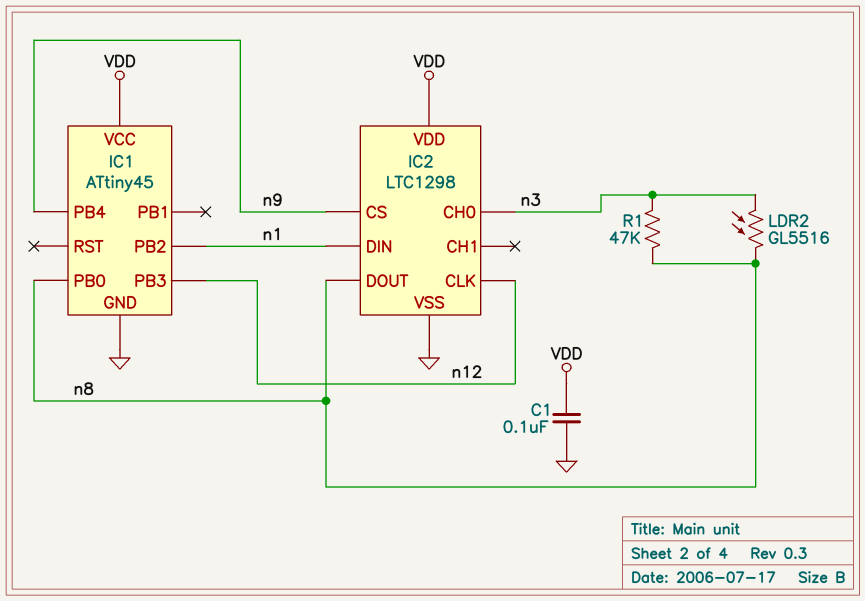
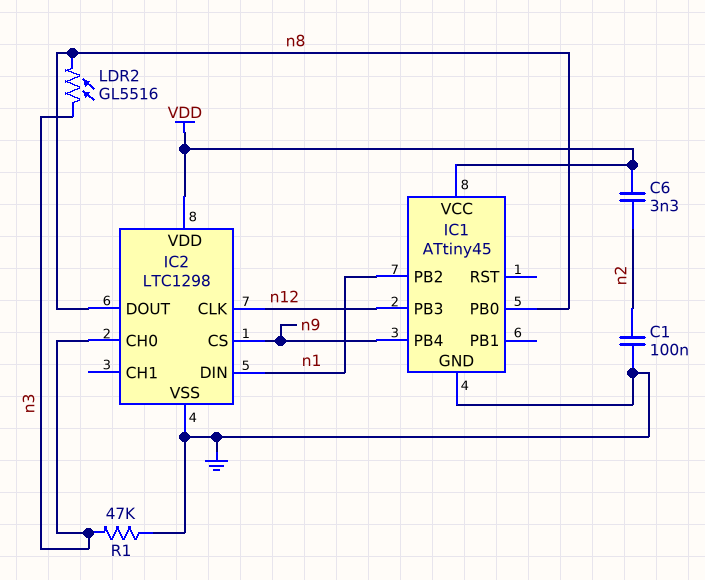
C1: 100nF (GND, VDD) -> 100nF (GND, n2)
C6: none -> 3.3nF (VDD, n2)
R1: 47k (n3, n8) -> 47k (GND, n3)

